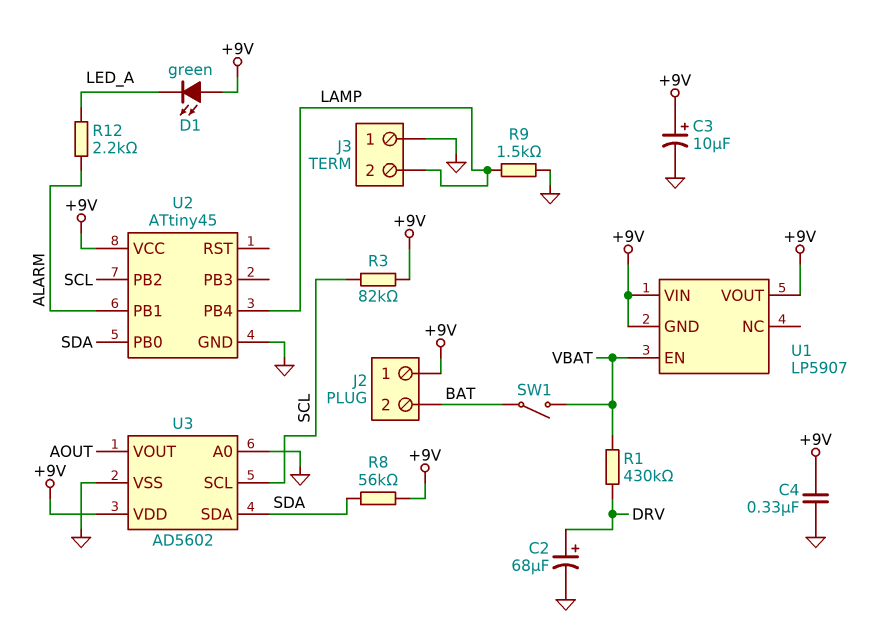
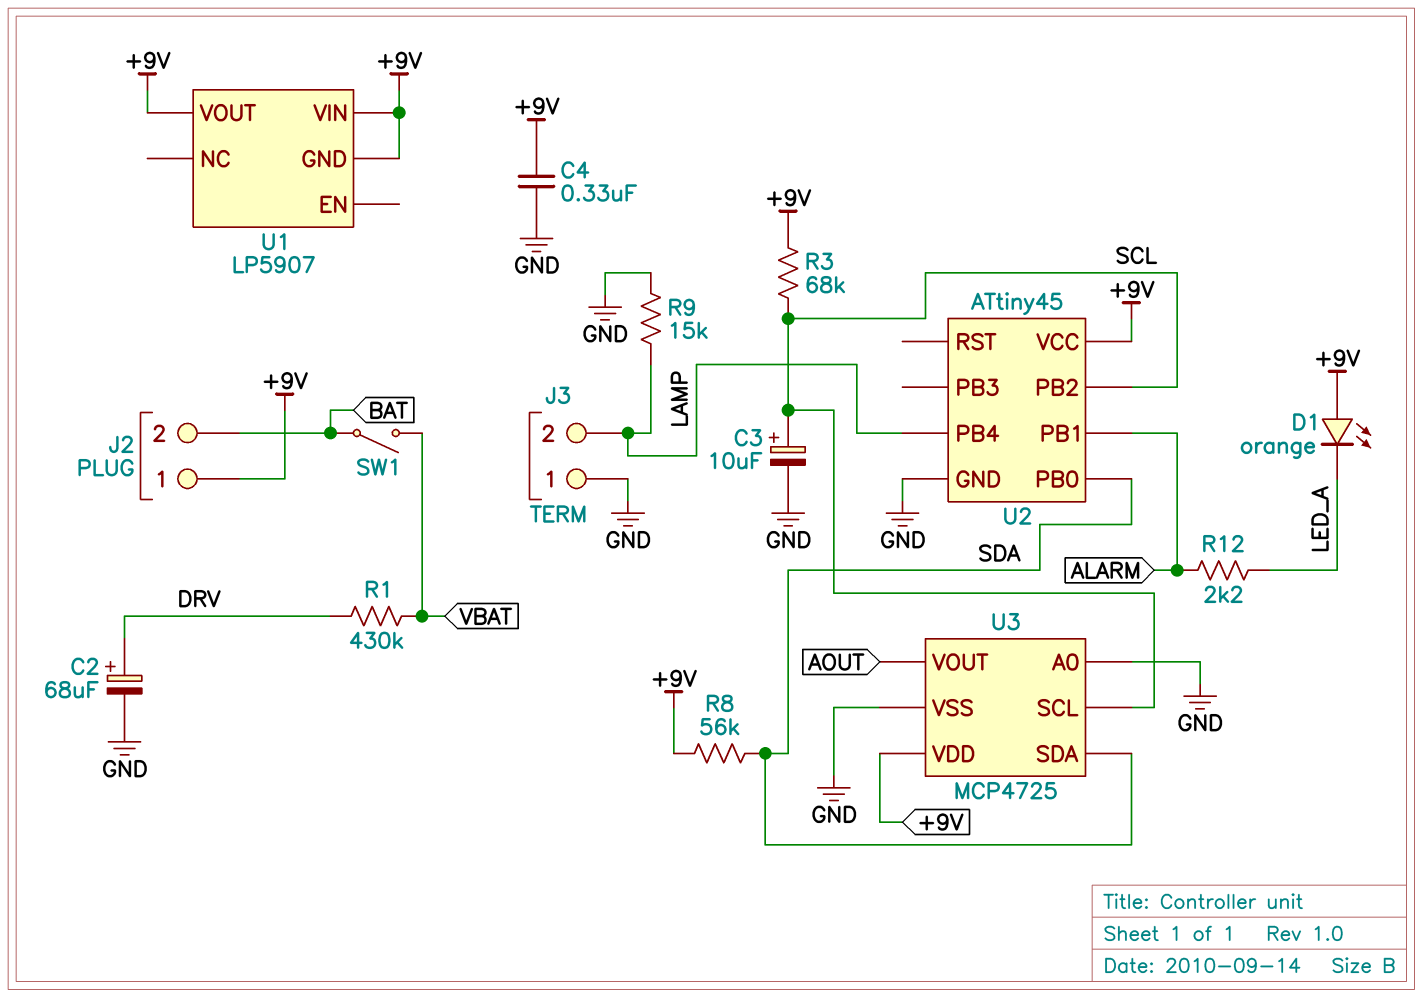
C3: 10uF (plus +9V, minus GND) -> 10uF (plus SCL, minus GND)
D1: LED green (A +9V, K LED_A) -> LED orange (A +9V, K LED_A)
R3: 82k (+9V, SCL) -> 68k (+9V, SCL)
R9: 1.5k (GND, LAMP) -> 15k (GND, LAMP)
U1 pin EN: VBAT -> none
U3: AD5602 -> MCP4725

